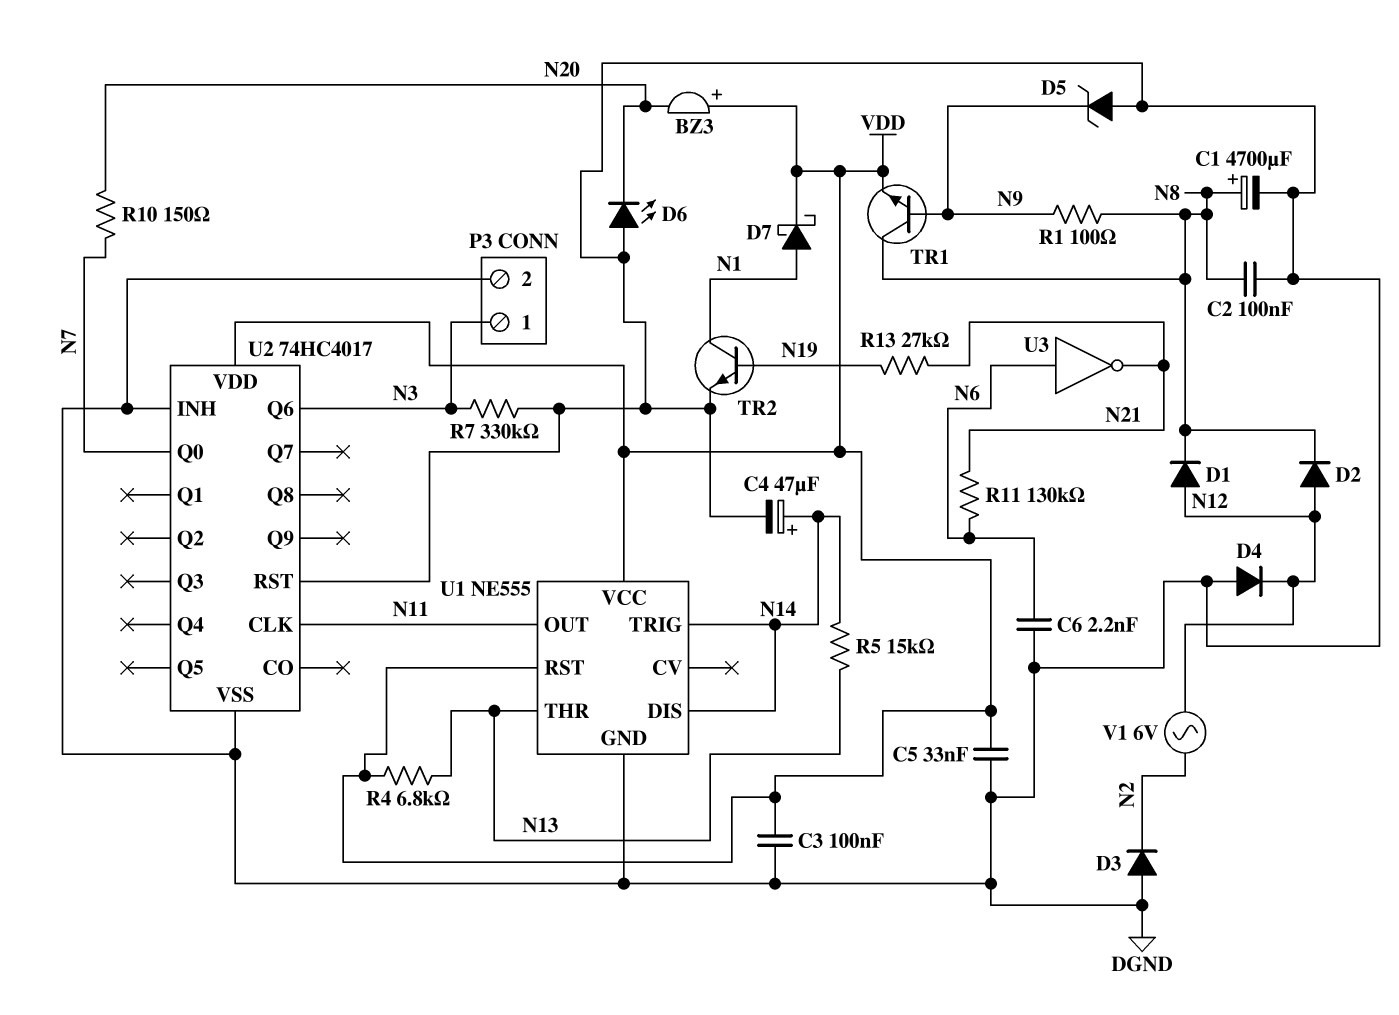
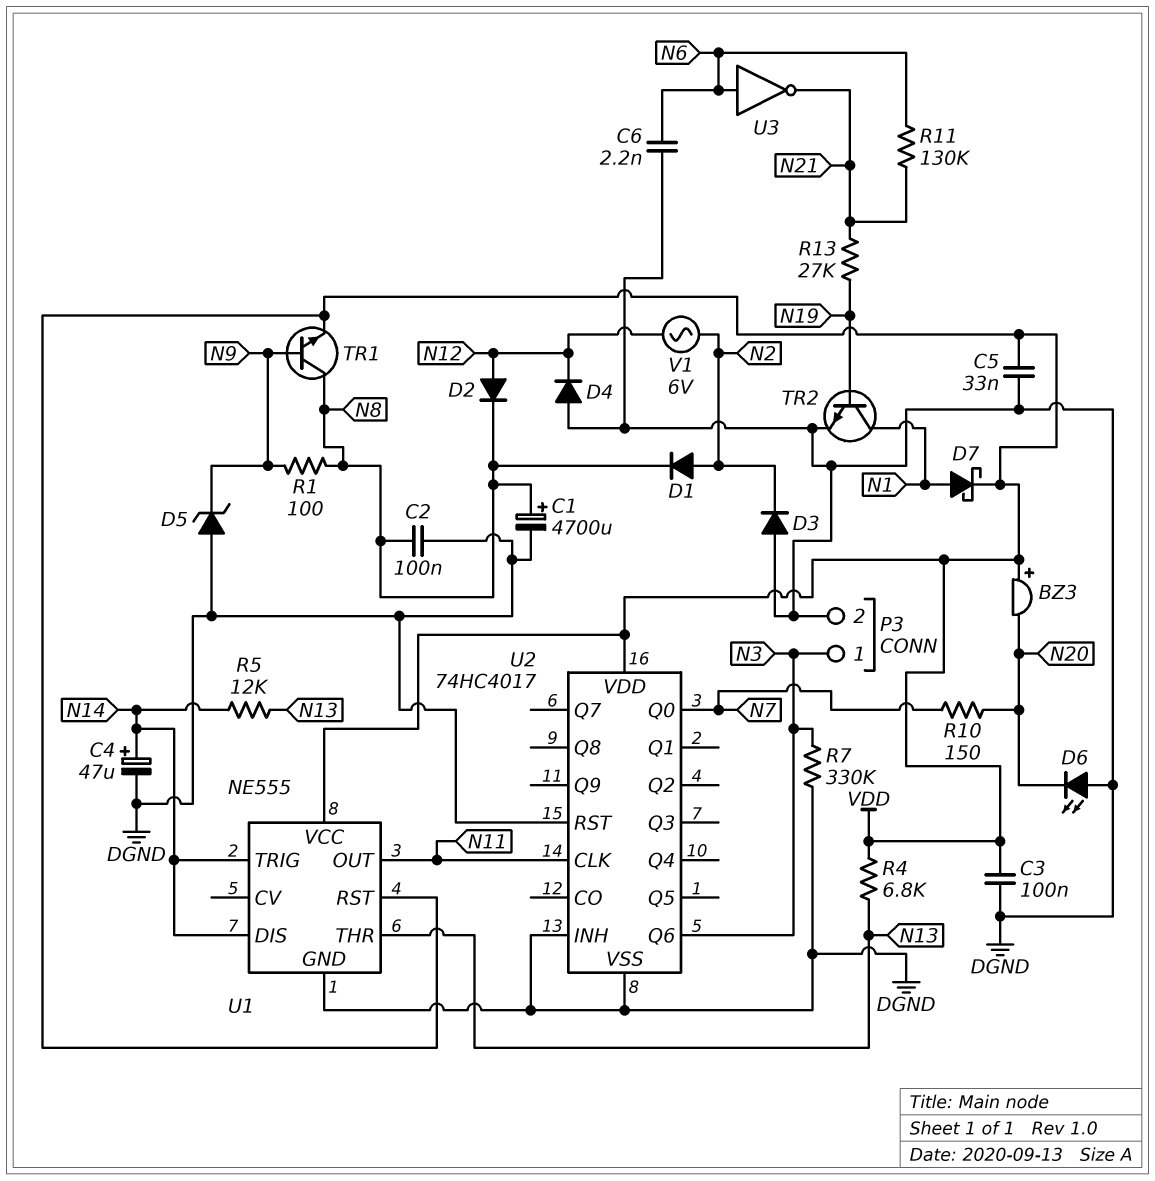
D1: diode (A N12, K N8) -> diode (A N2, K N8)
R5: 15k (N13, N14) -> 12k (N13, N14)

